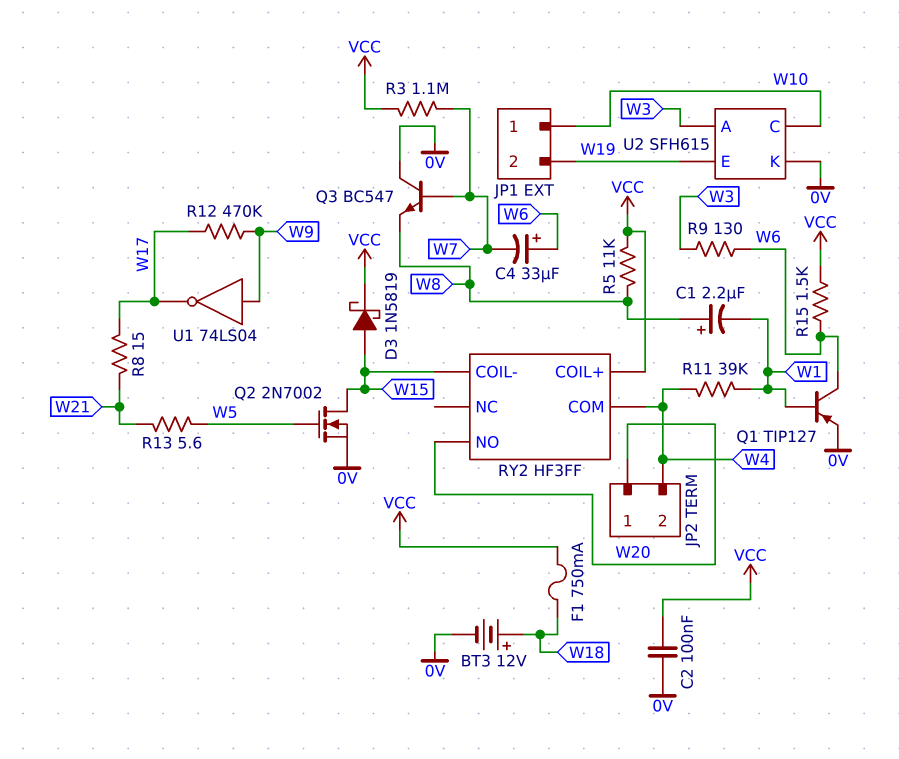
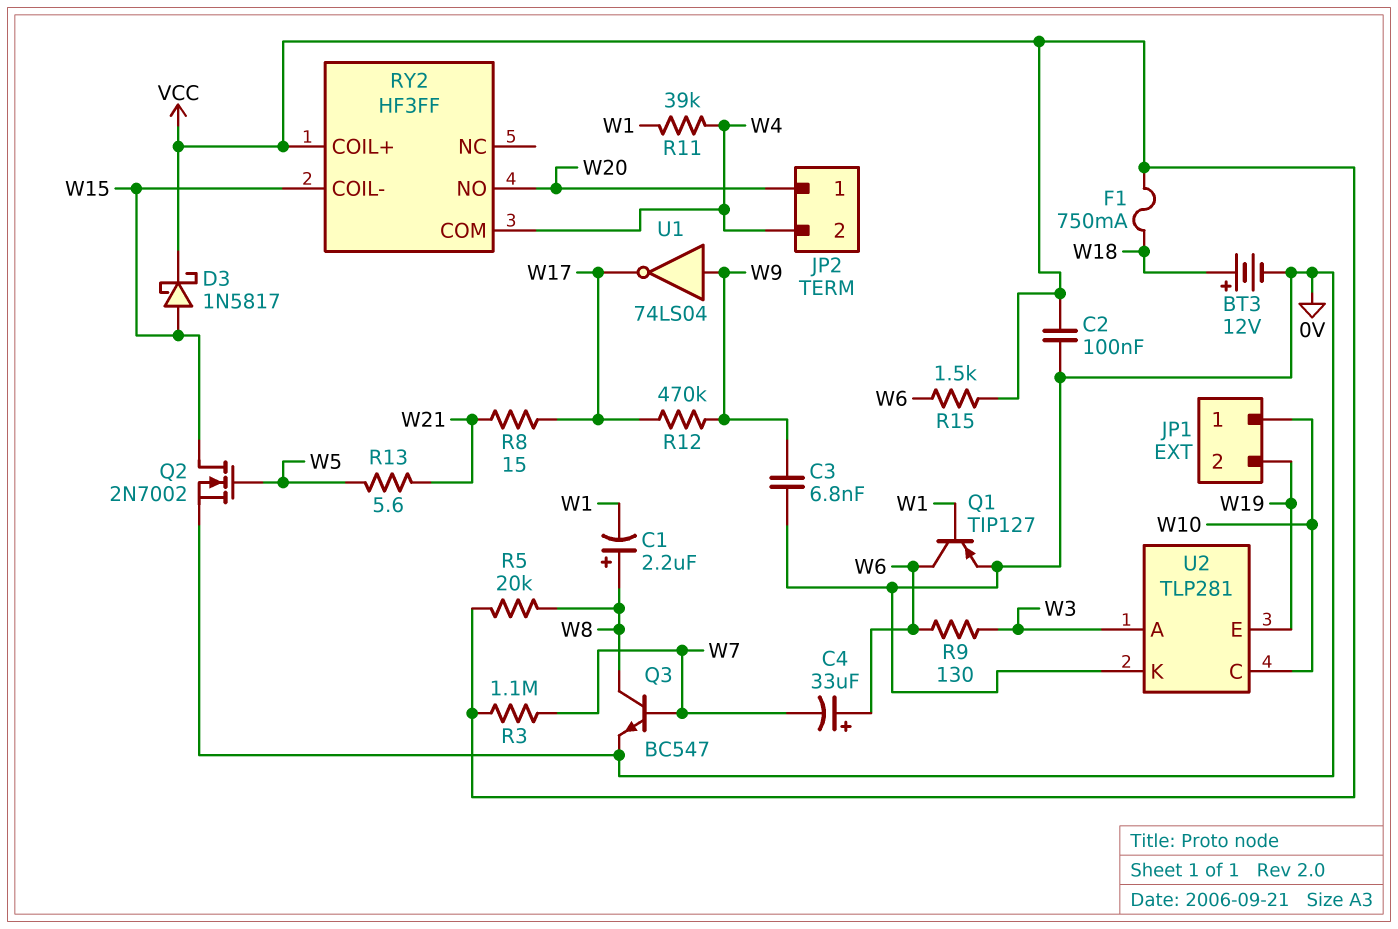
C3: none -> 6.8nF (0V, W9)
D3: schottky 1N5819 (A W15, K VCC) -> schottky 1N5817 (A W15, K VCC)
Q3: NPN BC547 (B W7, C 0V, E W8) -> NPN BC547 (B W7, C W8, E 0V)
R5: 11k (VCC, W8) -> 20k (VCC, W8)
U2: SFH615 -> TLP281

